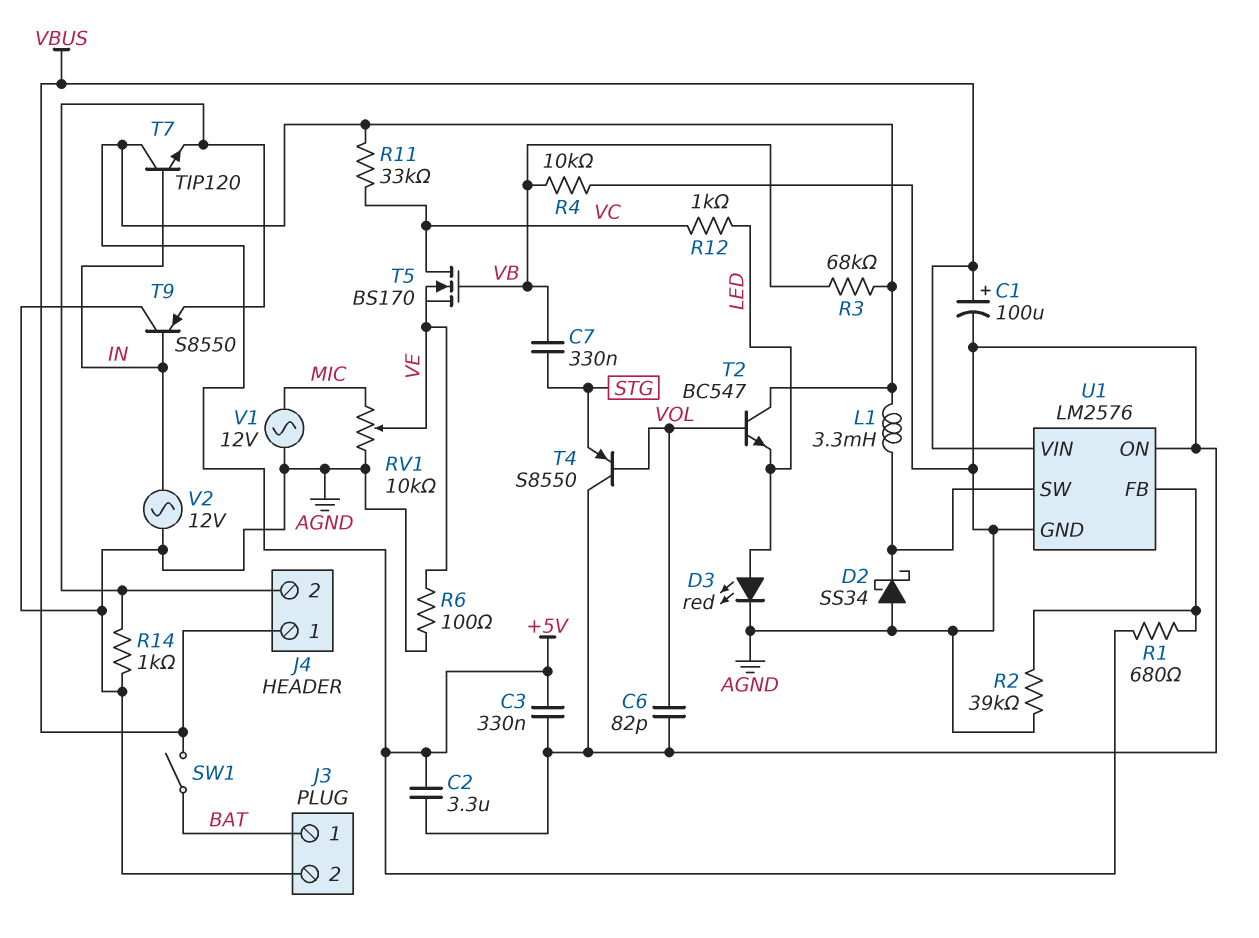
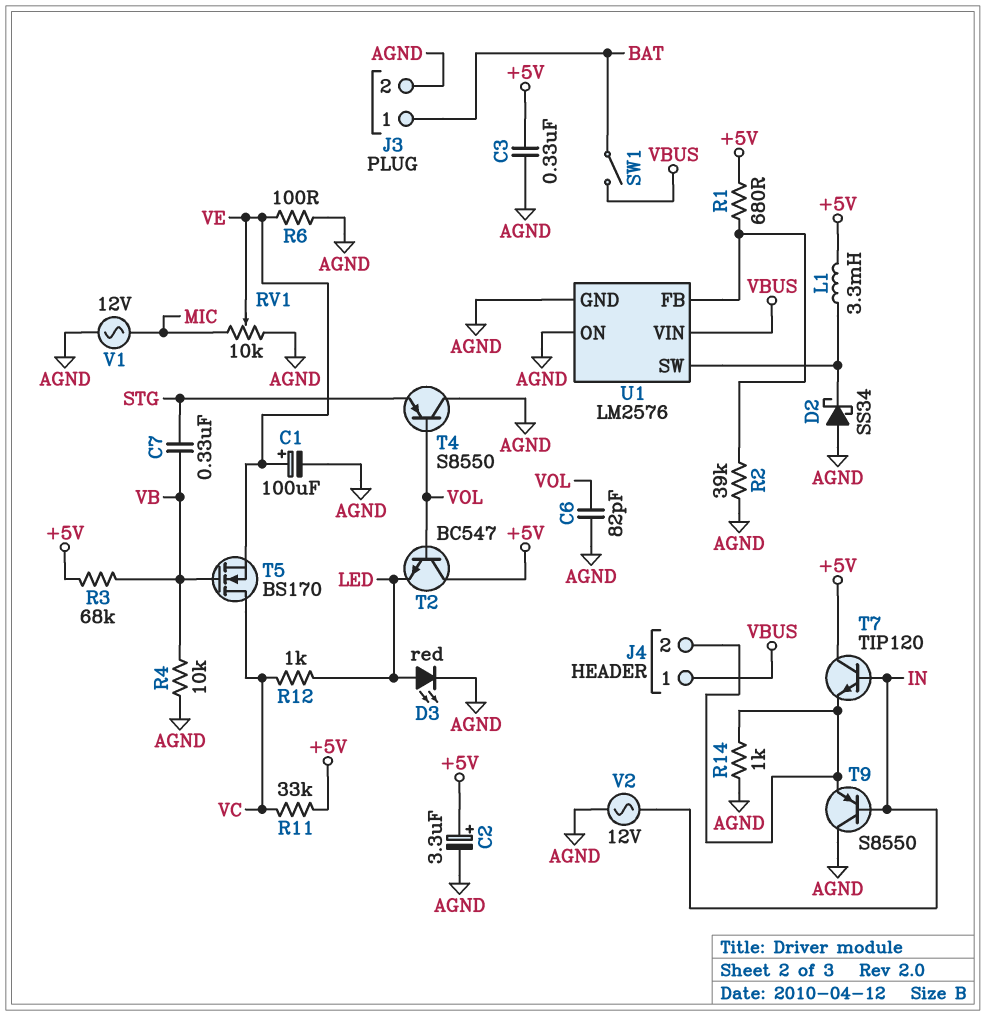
C1: 100uF (plus VBUS, minus AGND) -> 100uF (plus VE, minus AGND)
C2: 3.3uF (+5V, AGND) -> 3.3uF (plus +5V, minus AGND)

